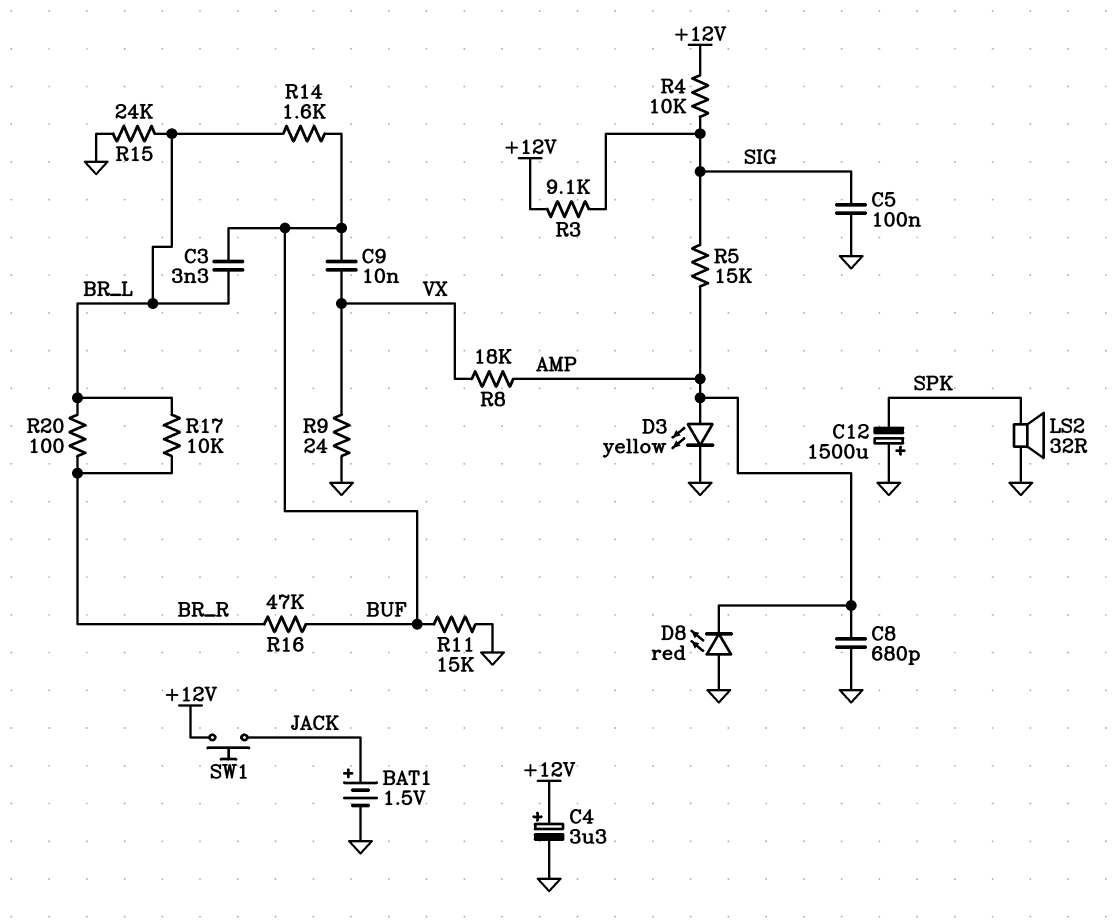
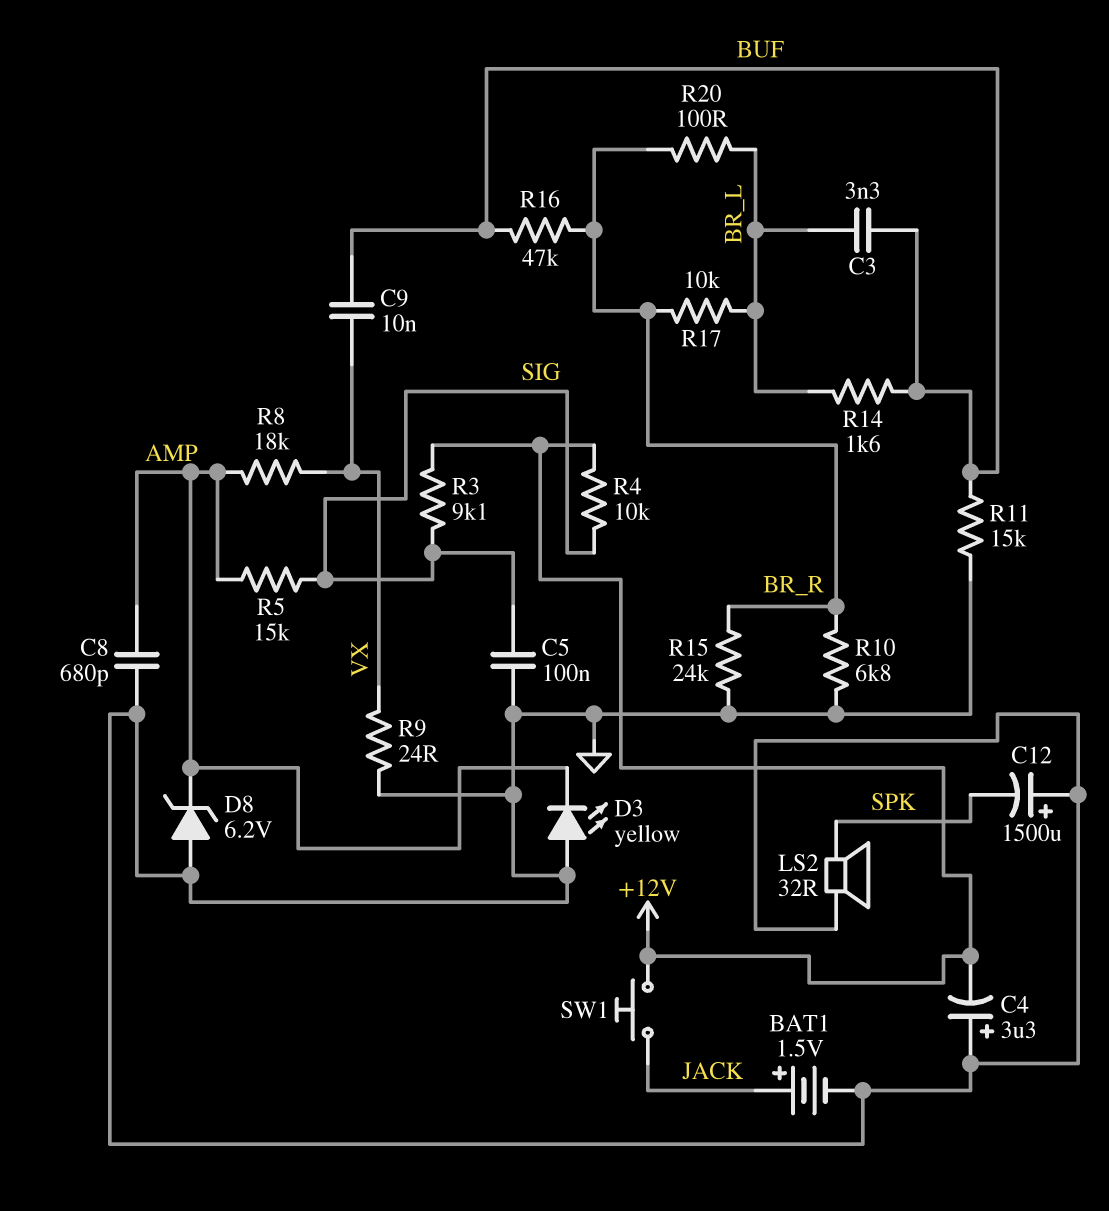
C4: 3.3uF (plus +12V, minus GND) -> 3.3uF (plus GND, minus +12V)
D3: LED yellow (A AMP, K GND) -> LED yellow (A GND, K AMP)
D8: LED red (A GND, K AMP) -> zener 6.2V (A GND, K AMP)
R10: none -> 6.8k (BR_R, GND)
R15: 24k (BR_L, GND) -> 24k (BR_R, GND)

